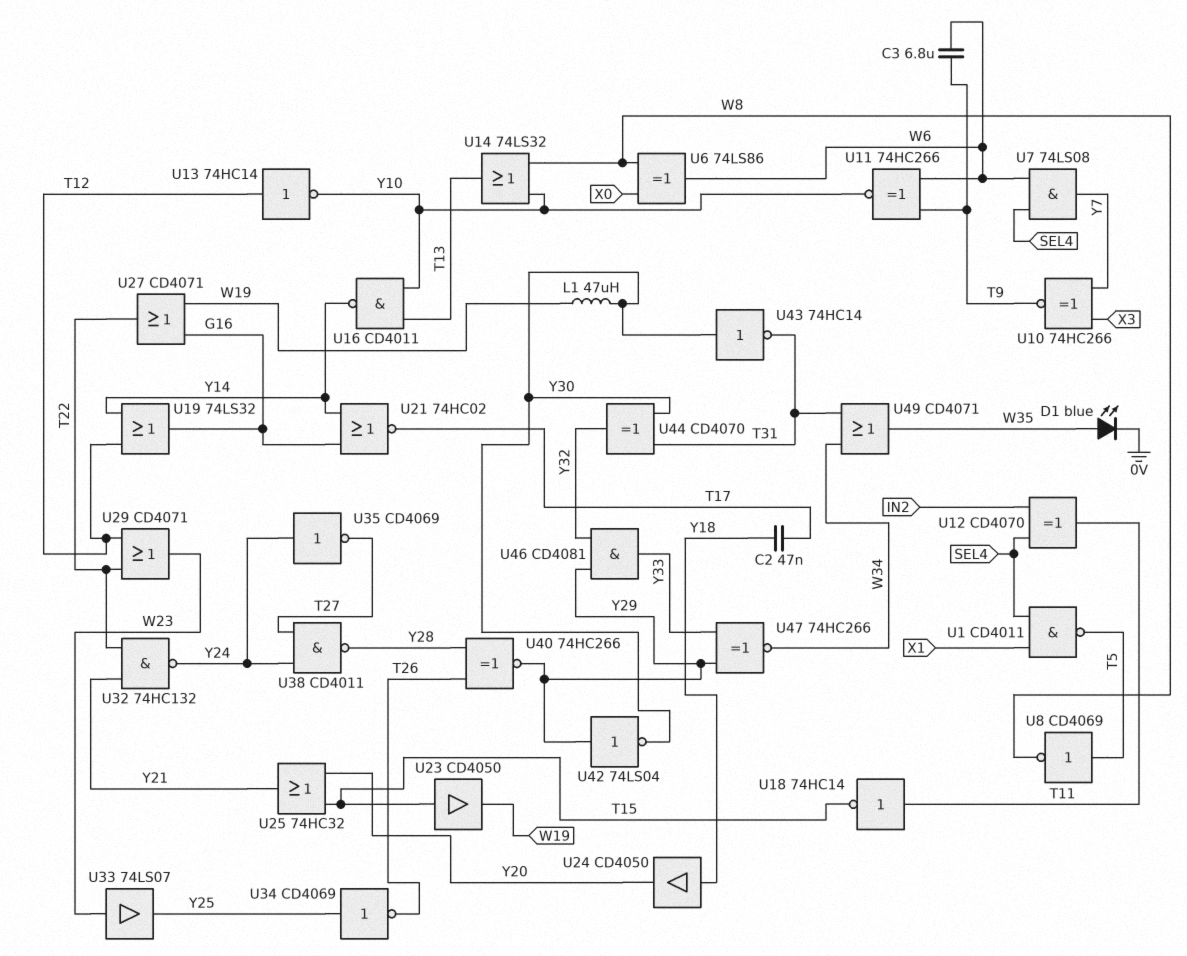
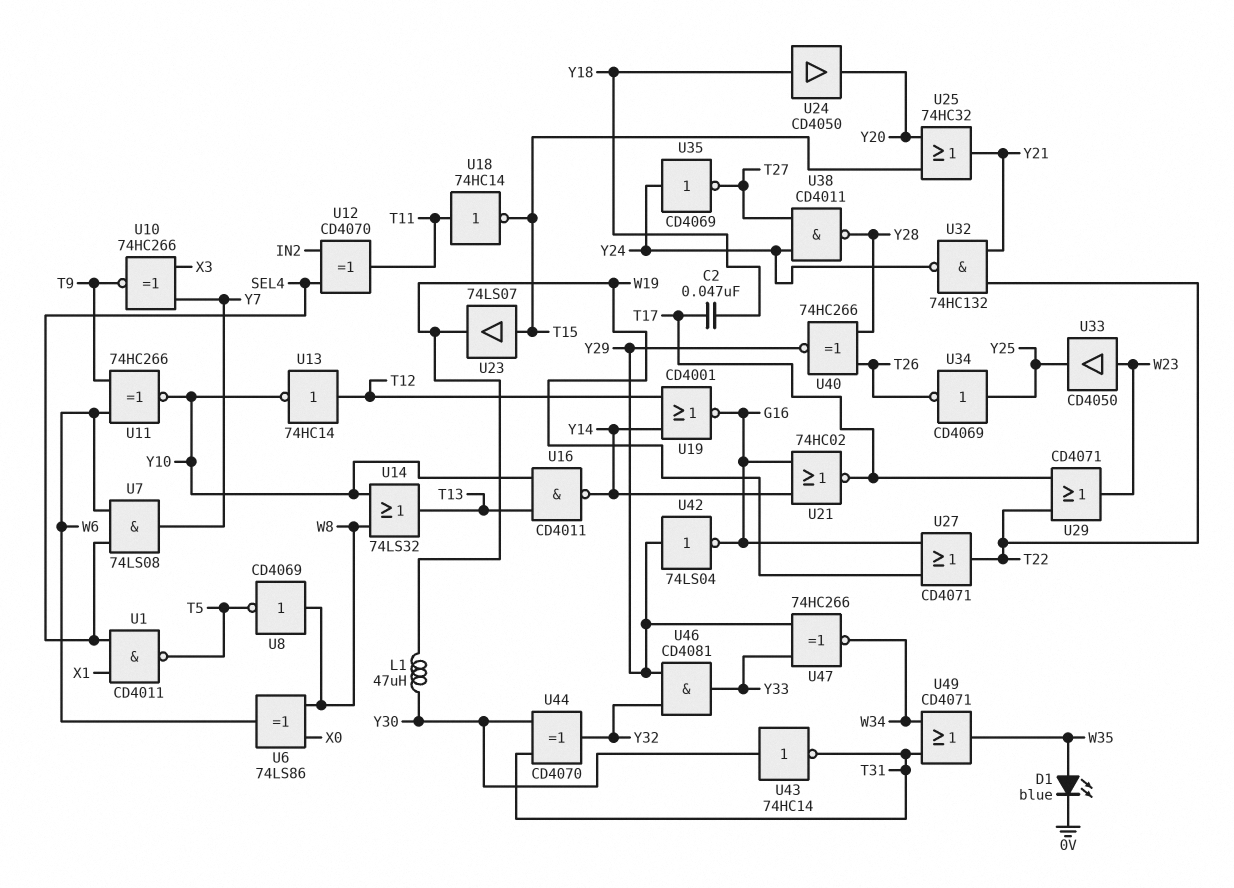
C3: 6.8uF (T9, W6) -> none
U8: NOT CD4069 (in T5, out W8) -> NOT CD4069 (in W8, out T5)
U19: OR 74LS32 (in T12, in Y14, out G16) -> NOR CD4001 (in T12, in Y14, out G16)
U23: buffer CD4050 (in T15, out W19) -> buffer 74LS07 (in T15, out W19)
U29: OR CD4071 (in T12, in T22, out W23) -> OR CD4071 (in T17, in T22, out W23)
U33: buffer 74LS07 (in W23, out Y25) -> buffer CD4050 (in W23, out Y25)
U42: NOT 74LS04 (in Y29, out Y30) -> NOT 74LS04 (in Y29, out G16)

